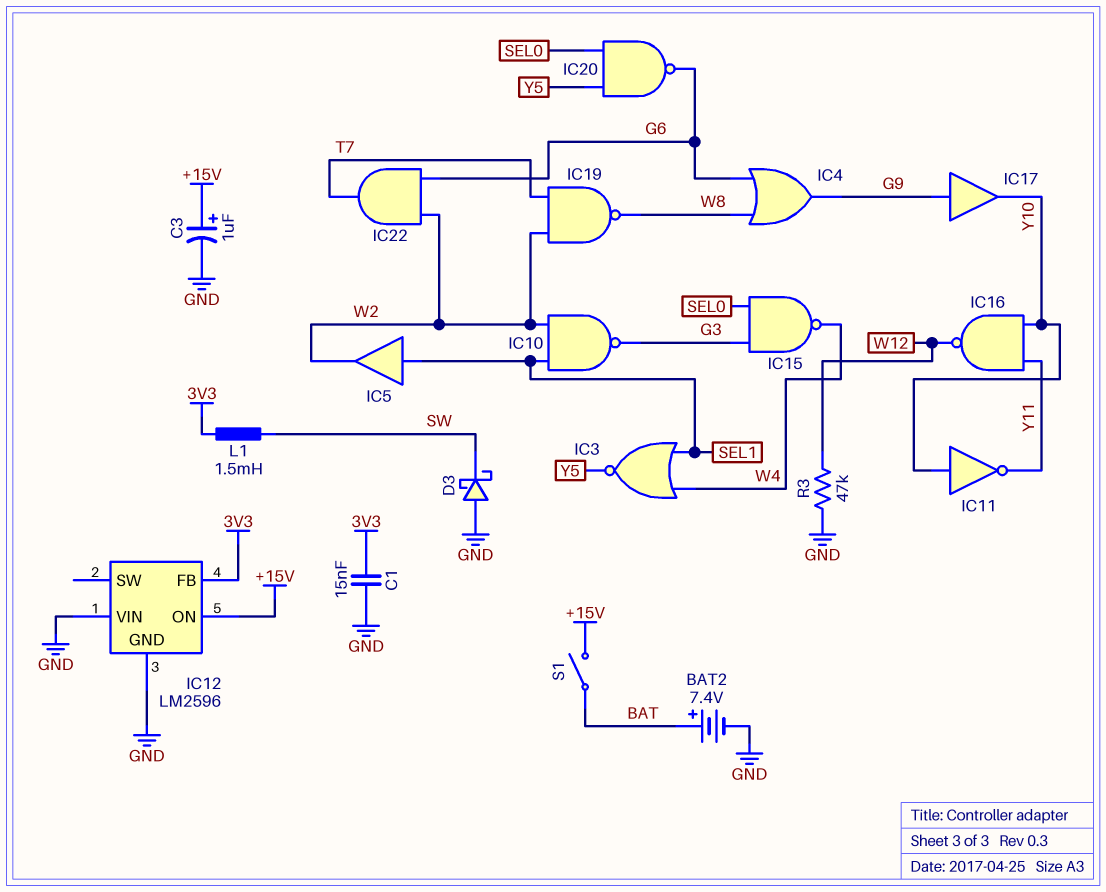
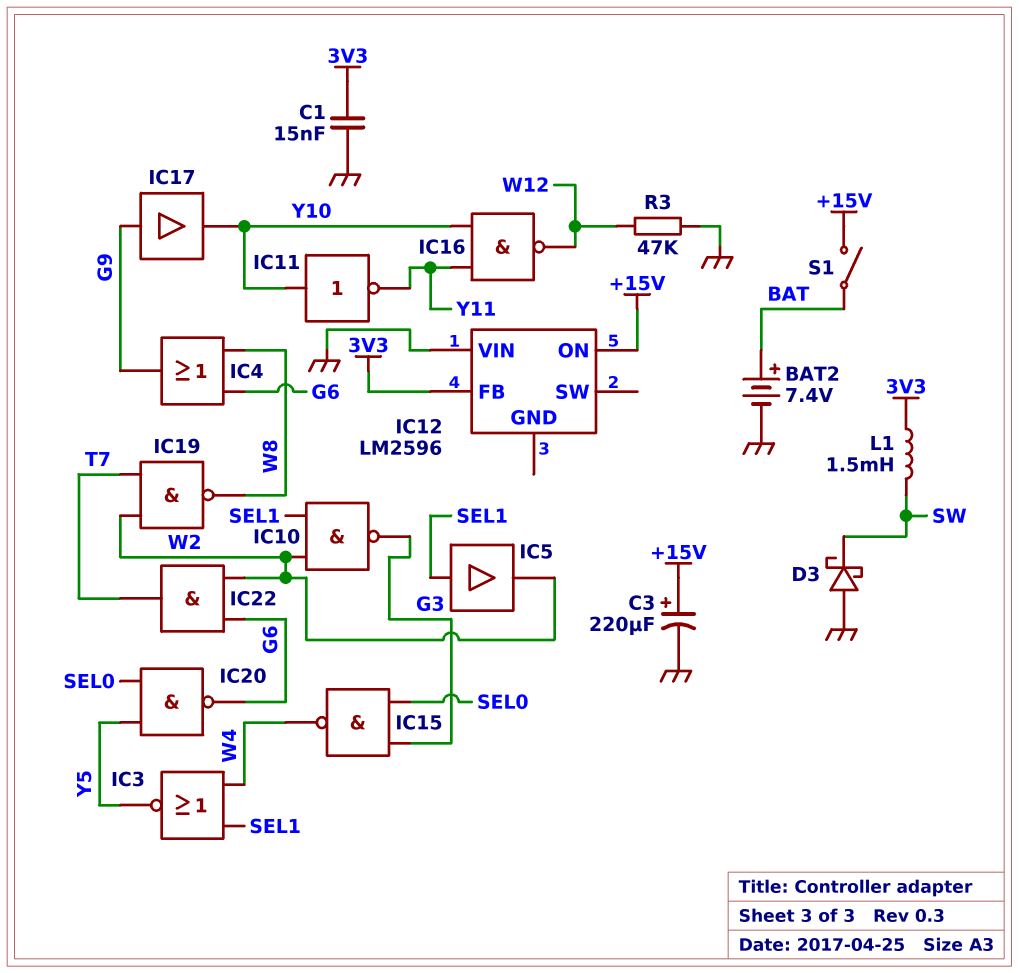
C3: 1uF (plus +15V, minus GND) -> 220uF (plus +15V, minus GND)
IC12 pin GND: GND -> none

